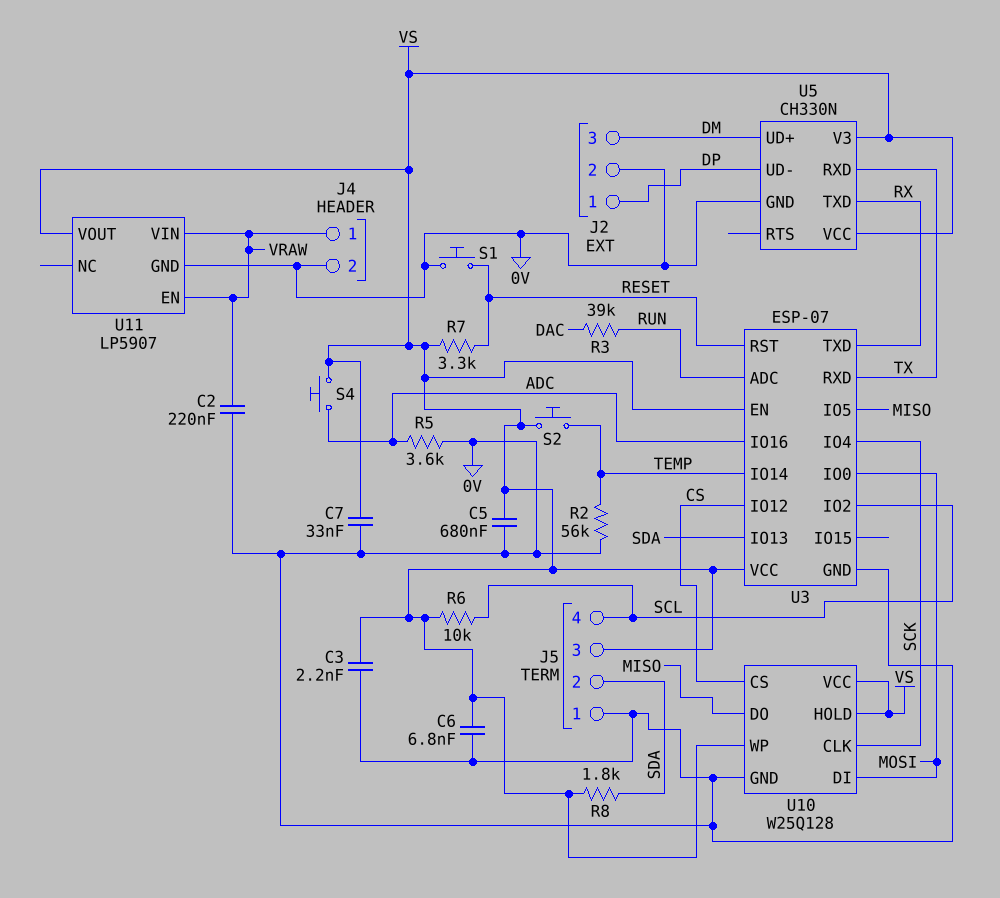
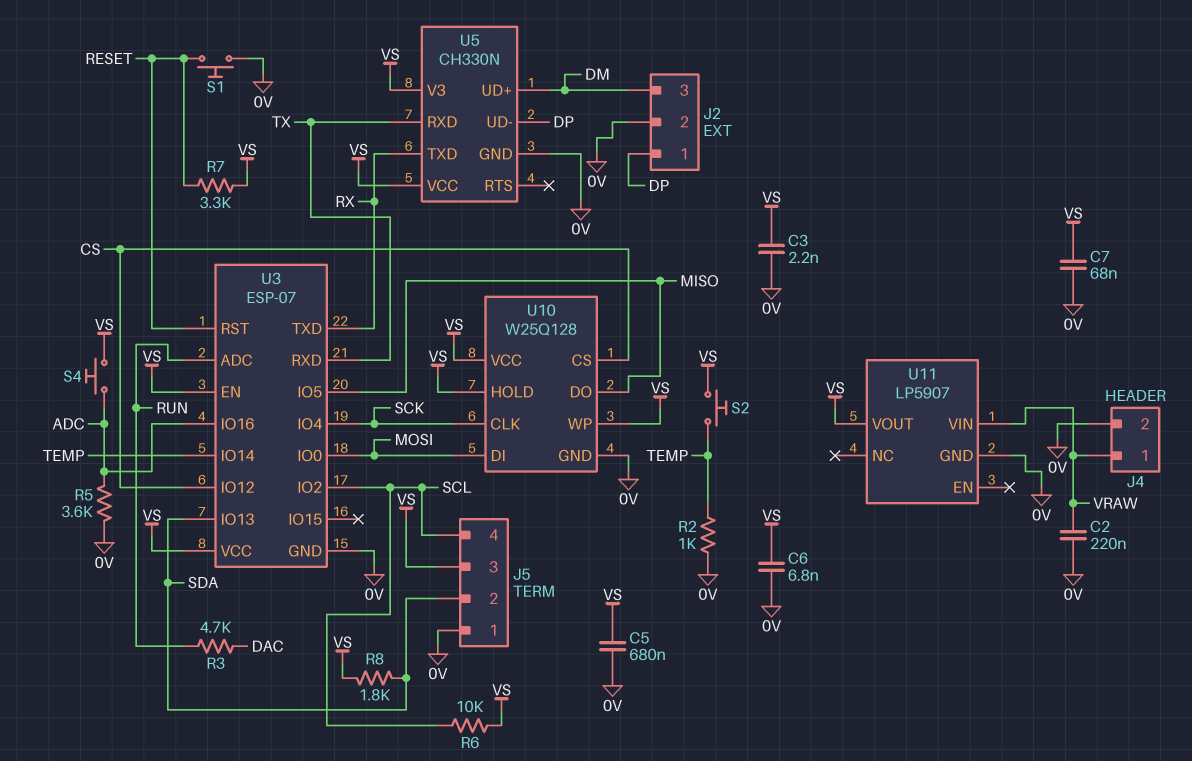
C7: 33nF (0V, VS) -> 68nF (0V, VS)
R2: 56k (0V, TEMP) -> 1k (0V, TEMP)
R3: 39k (DAC, RUN) -> 4.7k (DAC, RUN)
U11 pin EN: VRAW -> none

